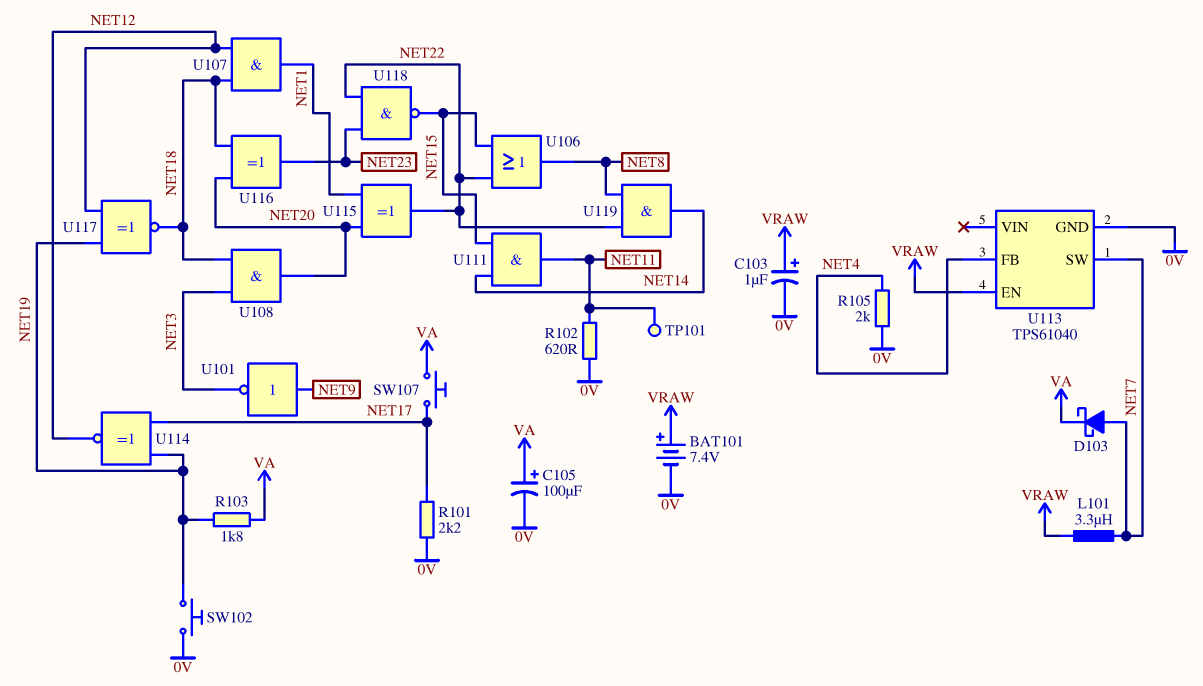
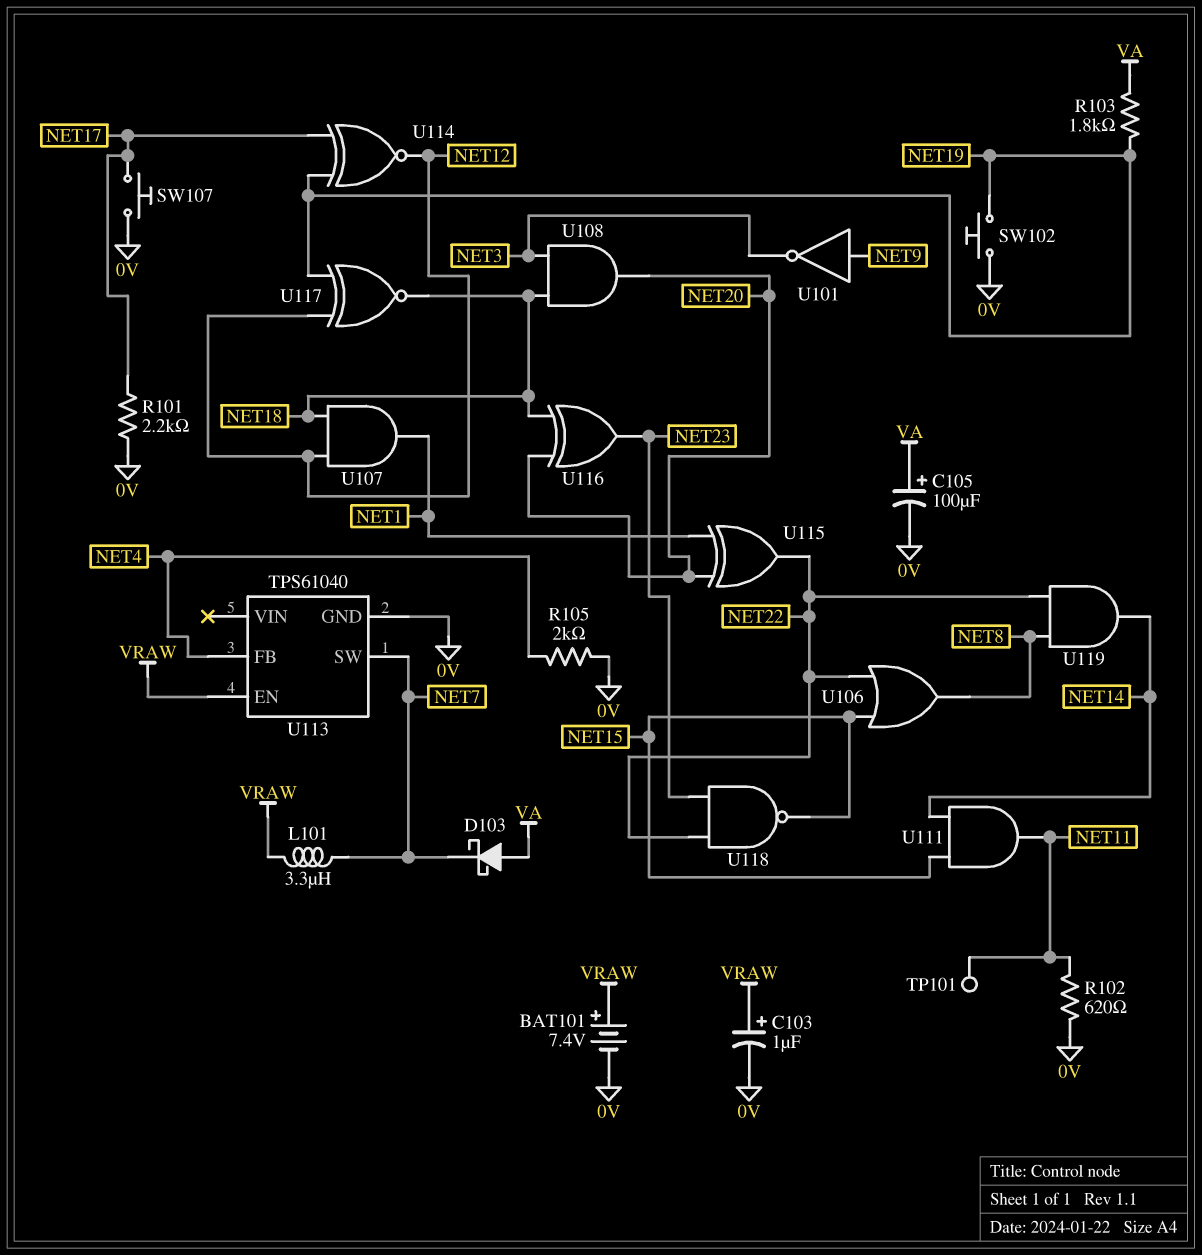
D103: schottky (A NET7, K VA) -> schottky (A VA, K NET7)
SW107: button (NET17, VA) -> button (0V, NET17)

